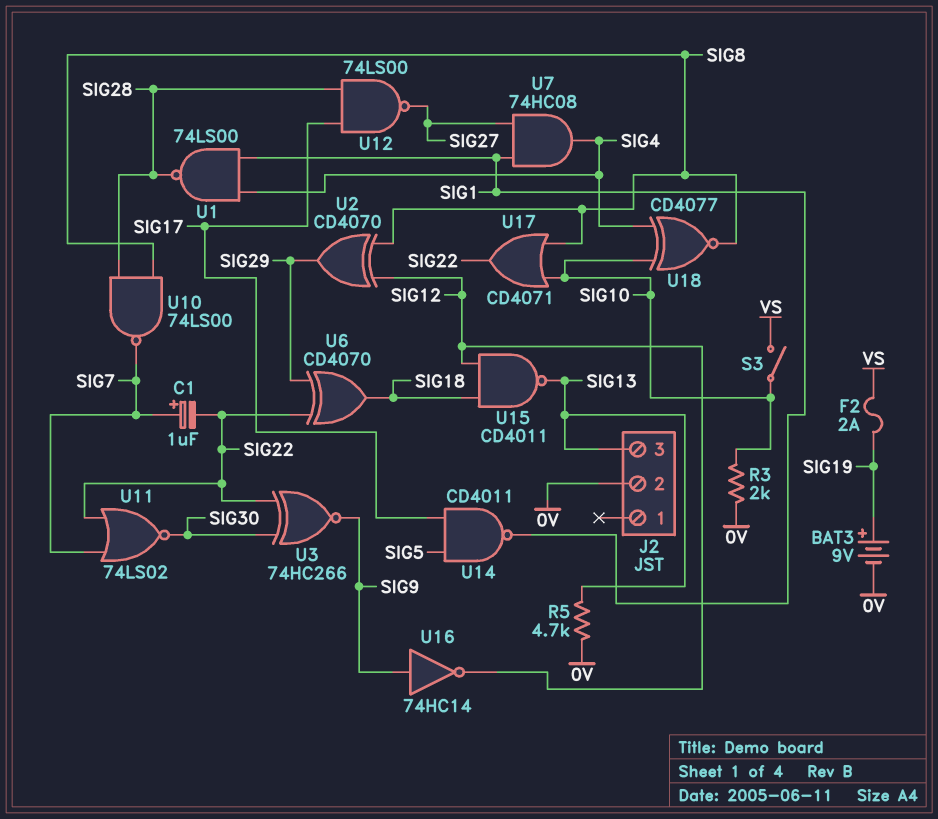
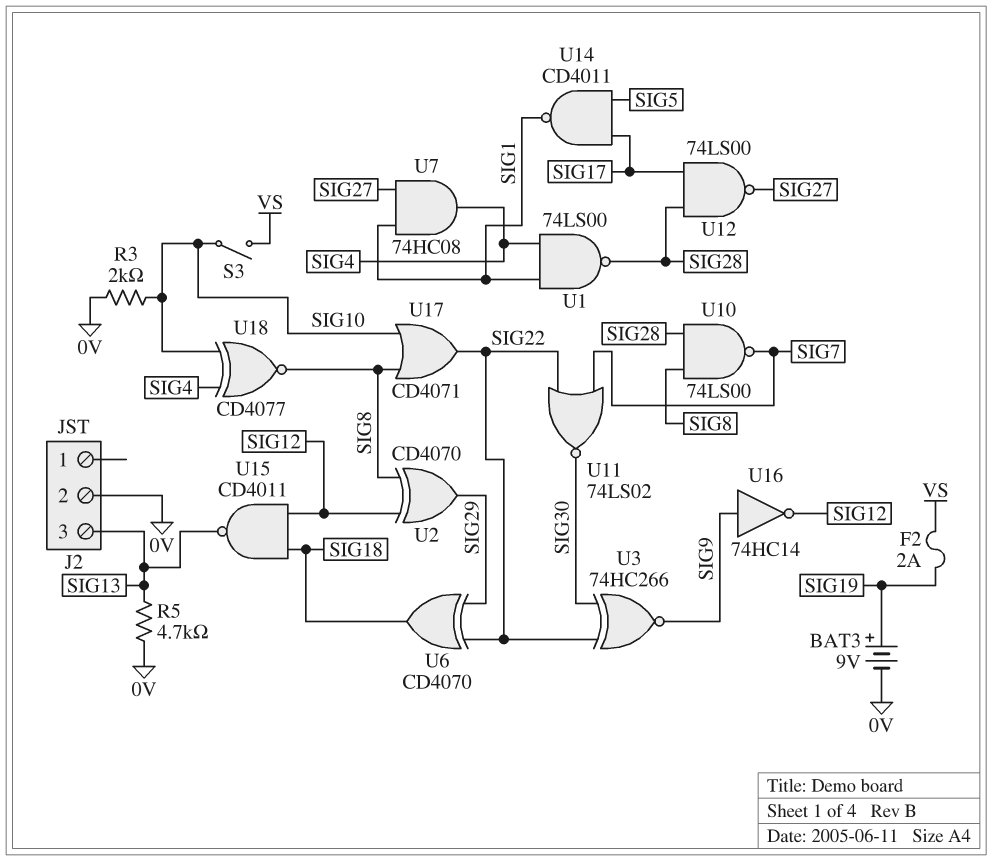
C1: 1uF (plus SIG7, minus SIG22) -> none

